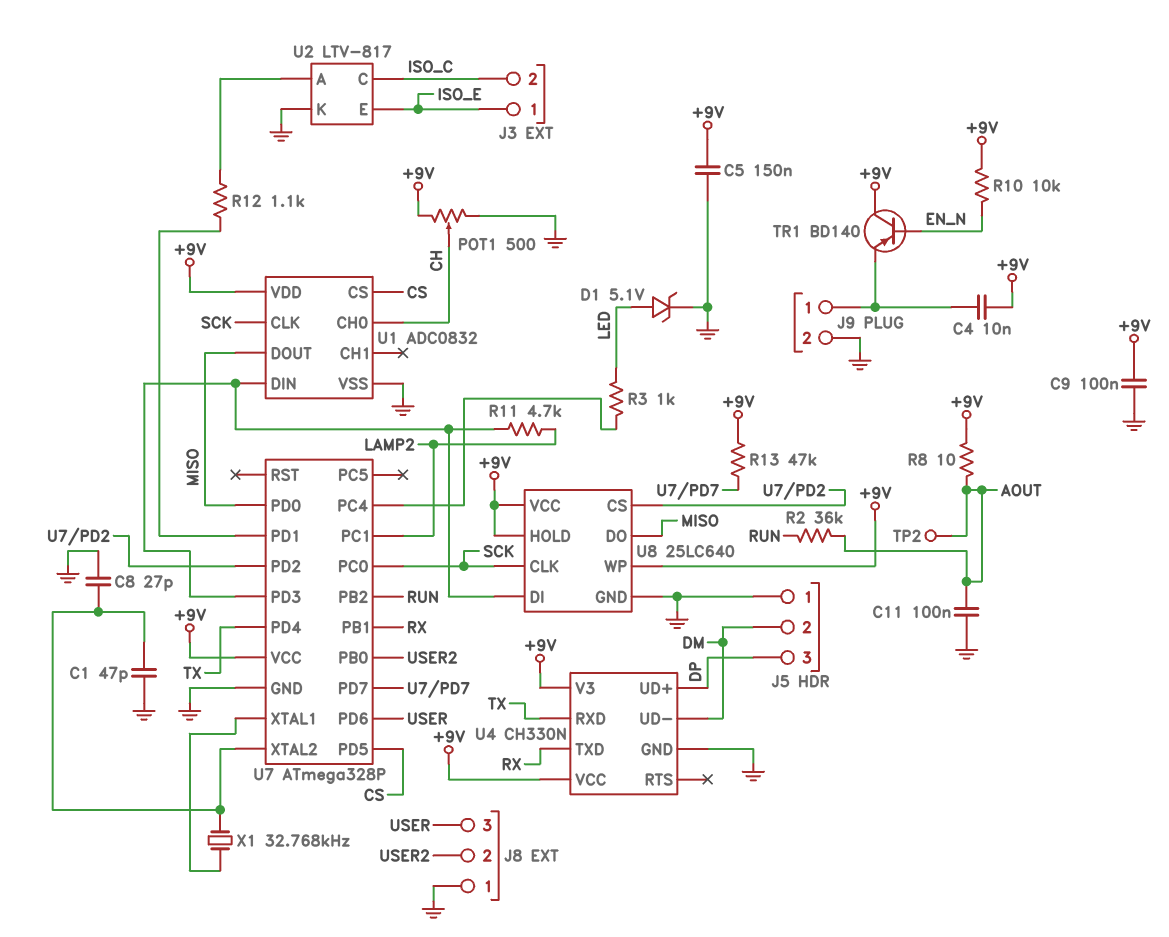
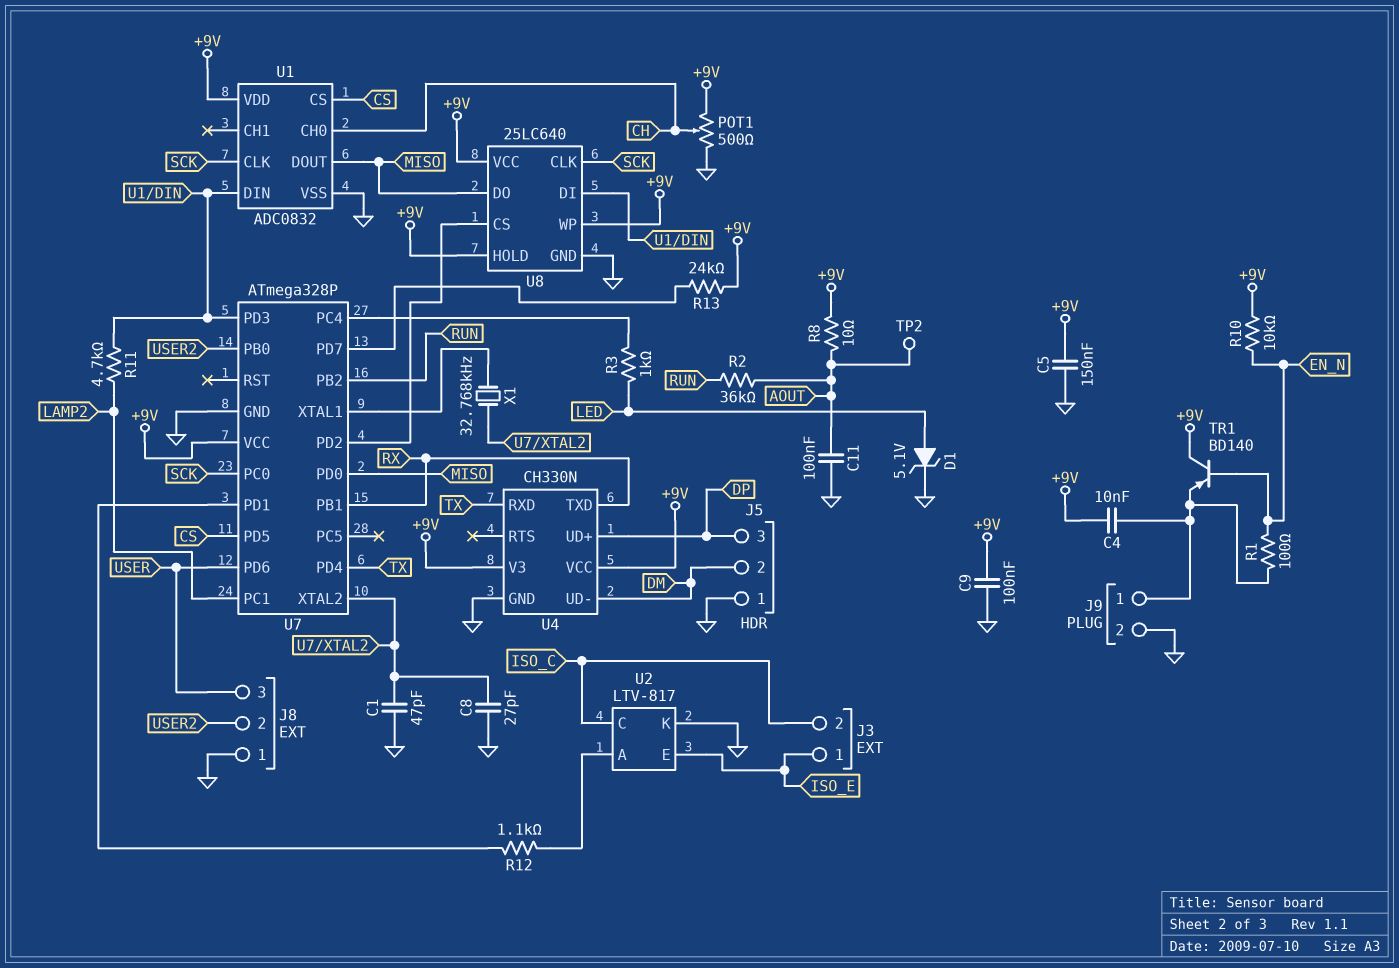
R1: none -> 100 (EN_N, J9/1)
R13: 47k (+9V, U7/PD7) -> 24k (+9V, U7/PD7)

